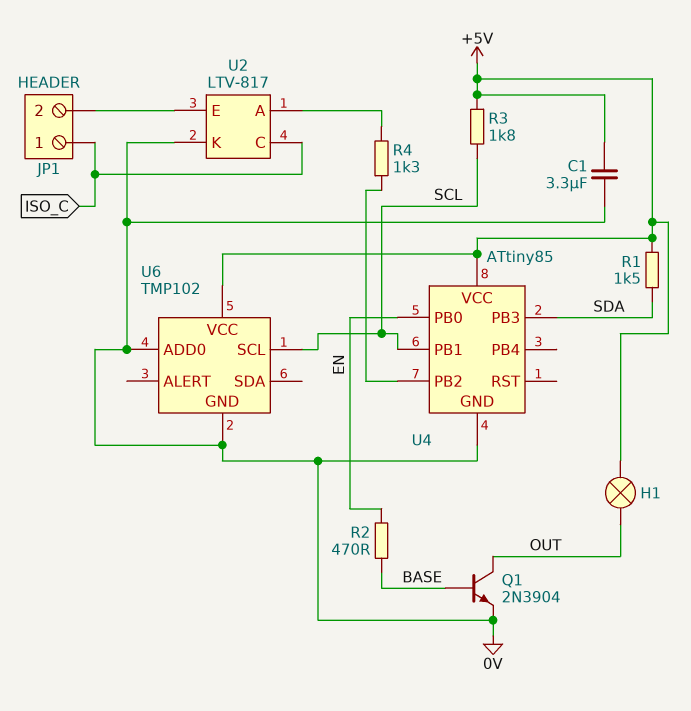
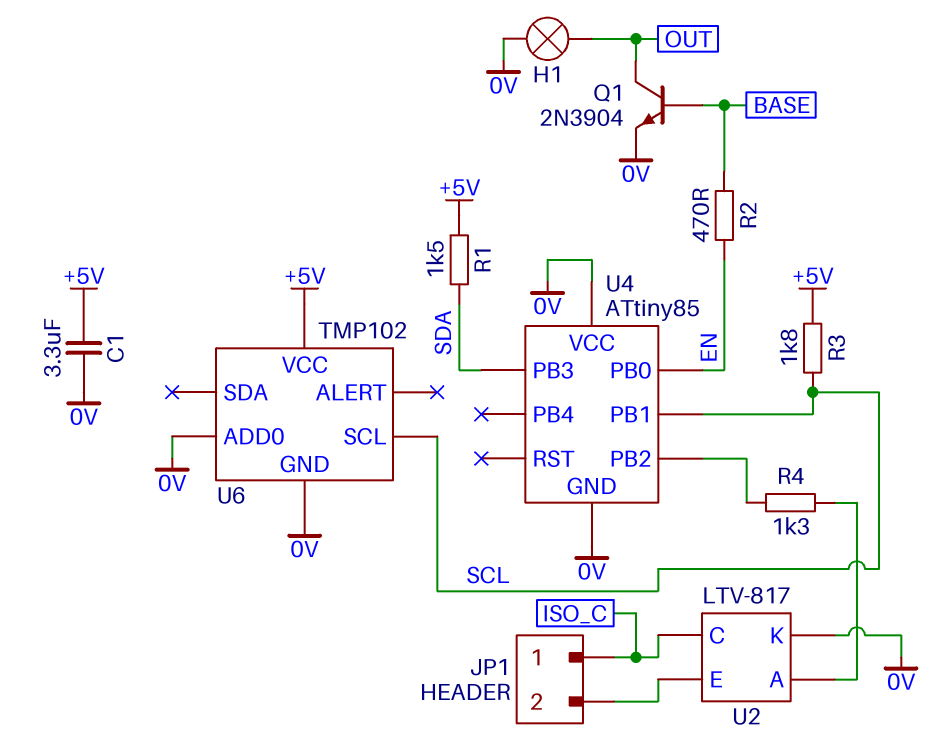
H1: lamp (+5V, OUT) -> lamp (0V, OUT)
U4 pin VCC: +5V -> 0V

